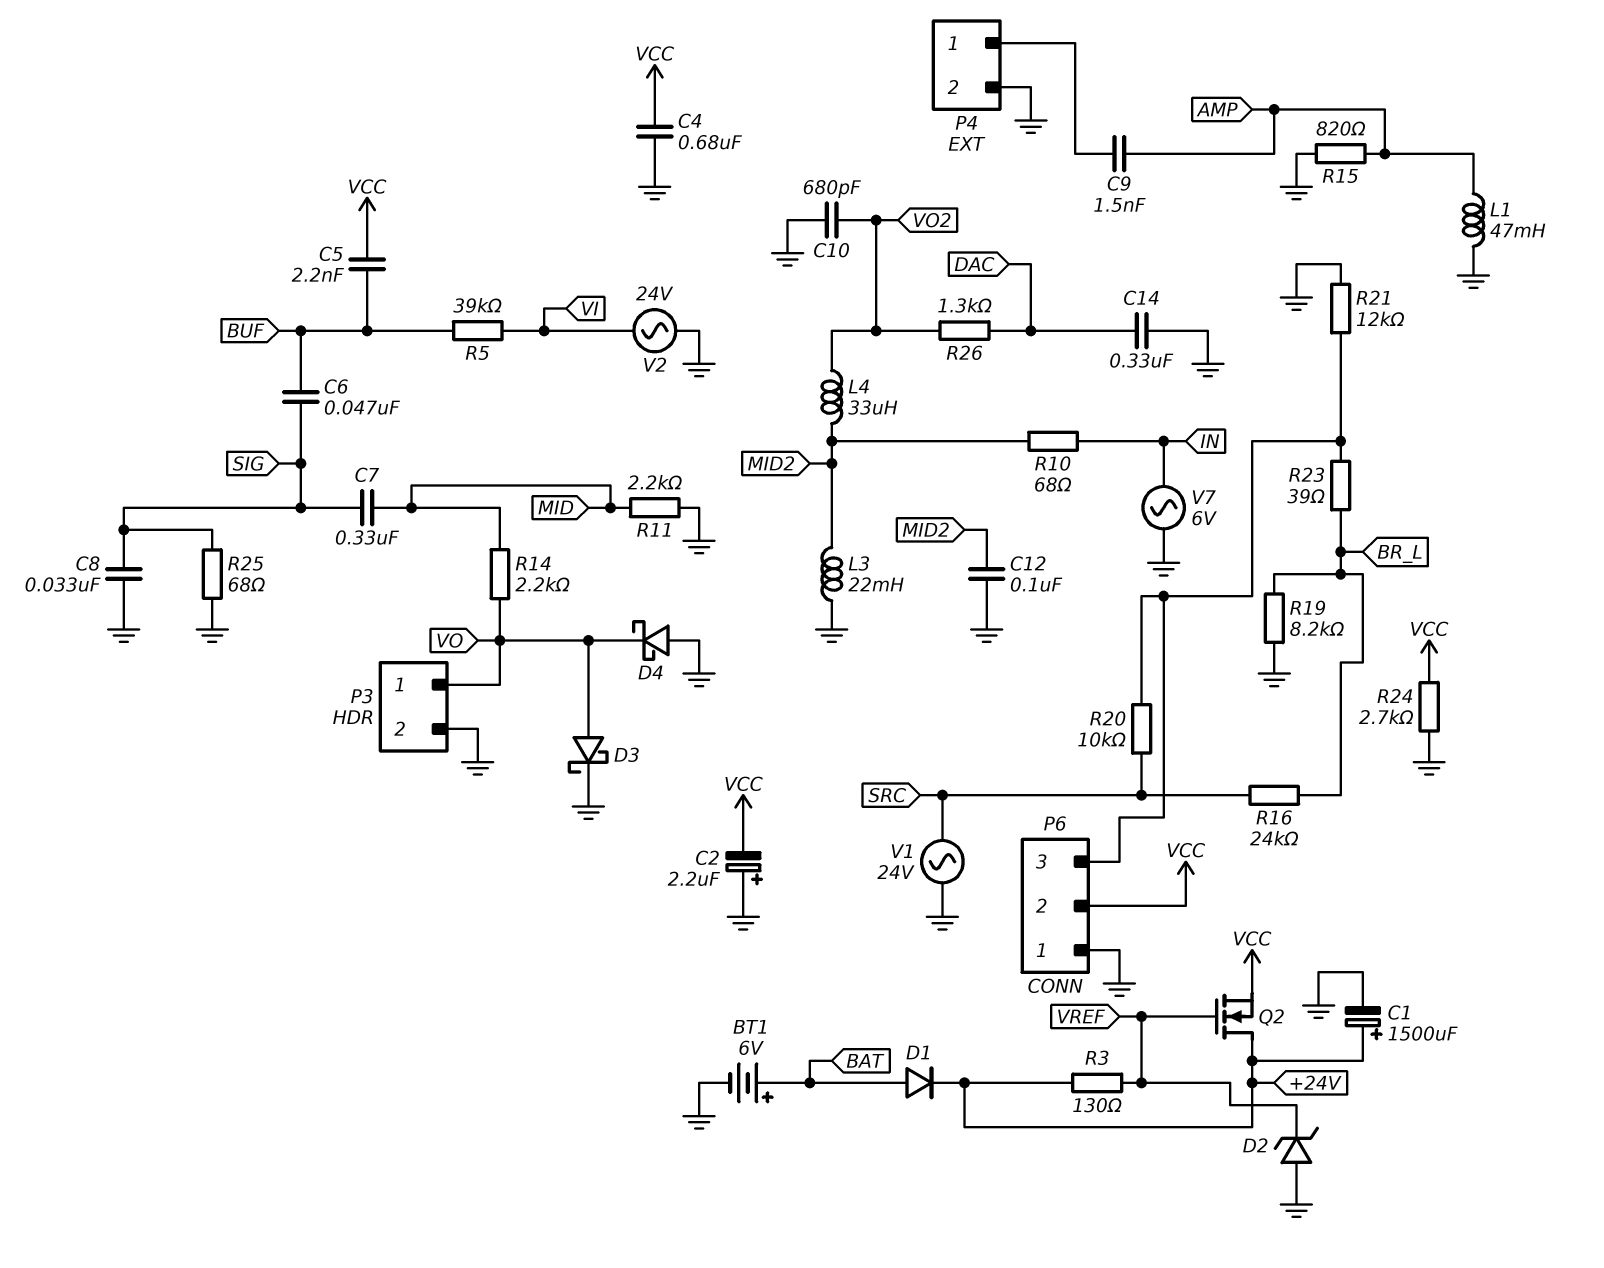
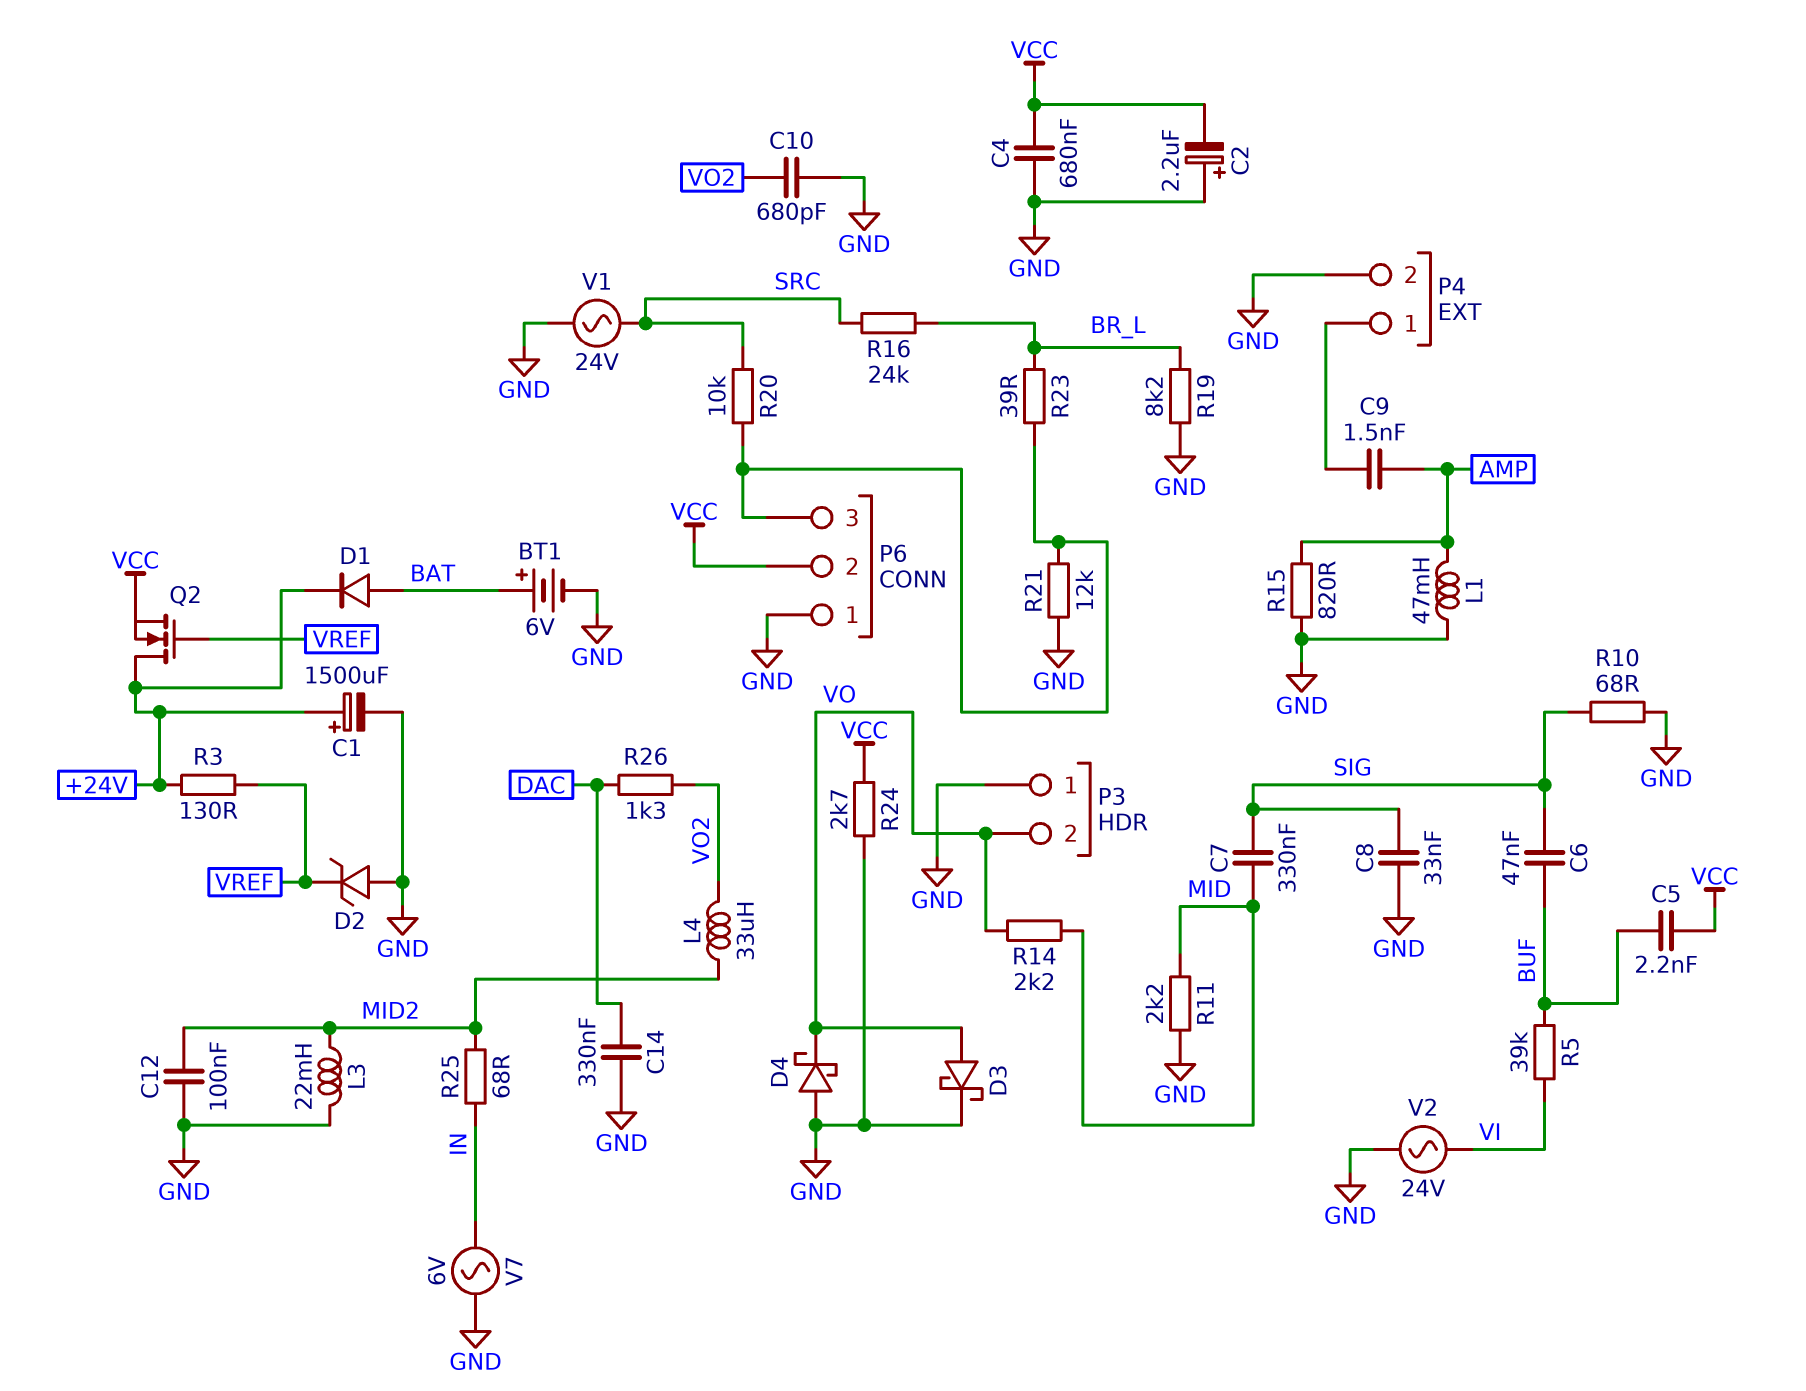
P3 pin 1: VO -> GND
P3 pin 2: GND -> VO
R10: 68 (IN, MID2) -> 68 (GND, SIG)
R25: 68 (GND, SIG) -> 68 (IN, MID2)

